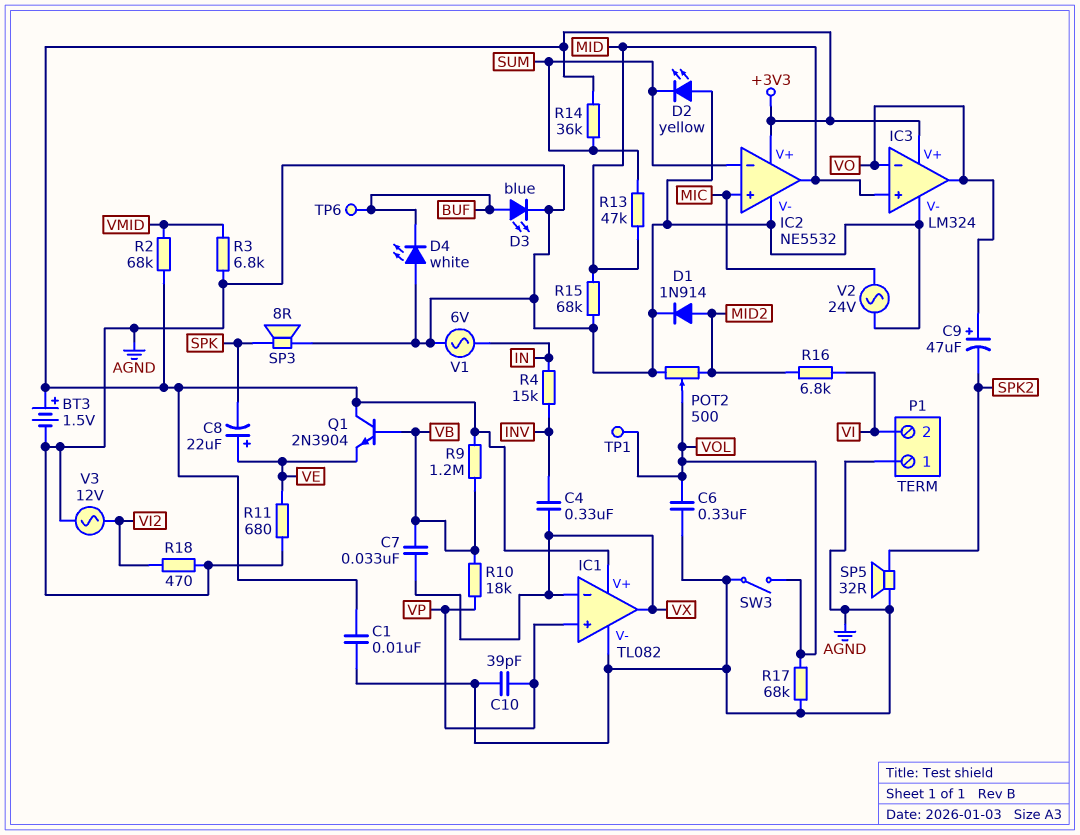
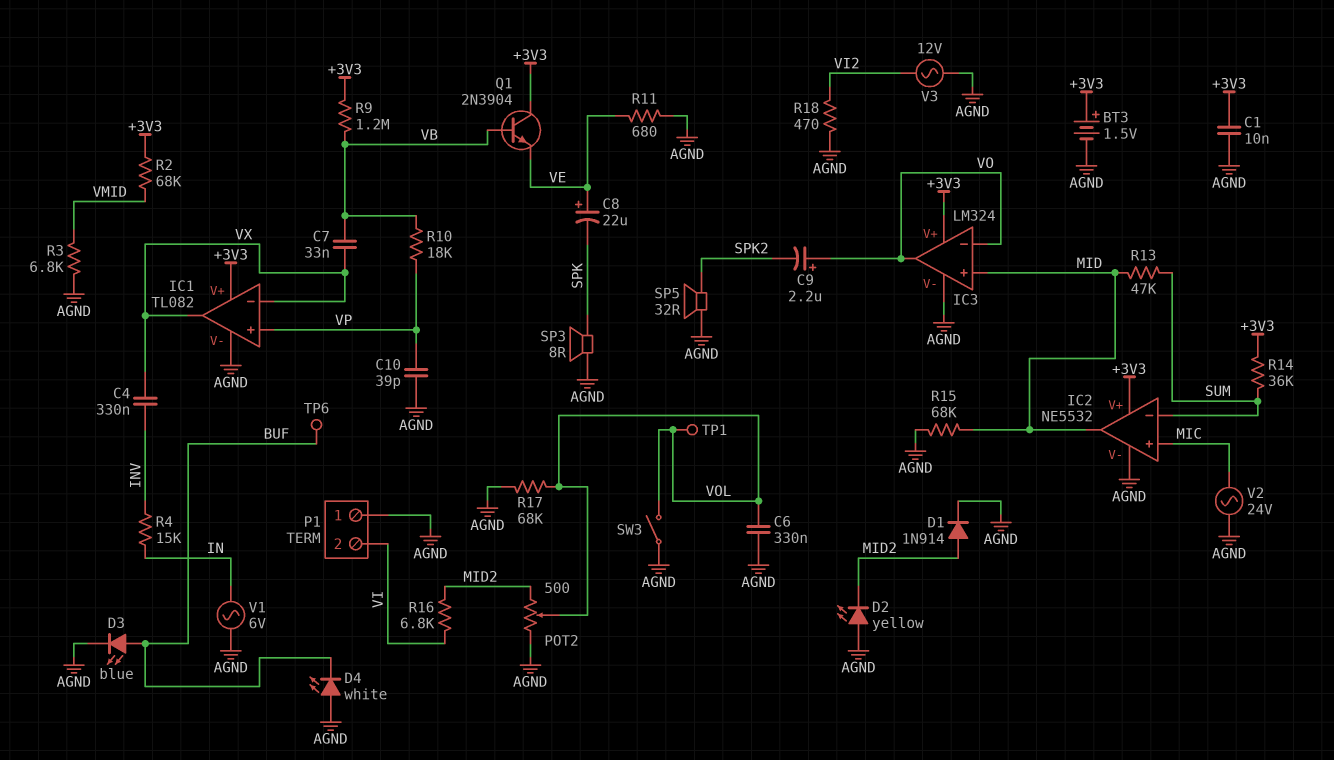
C9: 47uF (plus VO, minus SPK2) -> 2.2uF (plus VO, minus SPK2)
D2: LED yellow (A AGND, K SUM) -> LED yellow (A AGND, K MID2)

